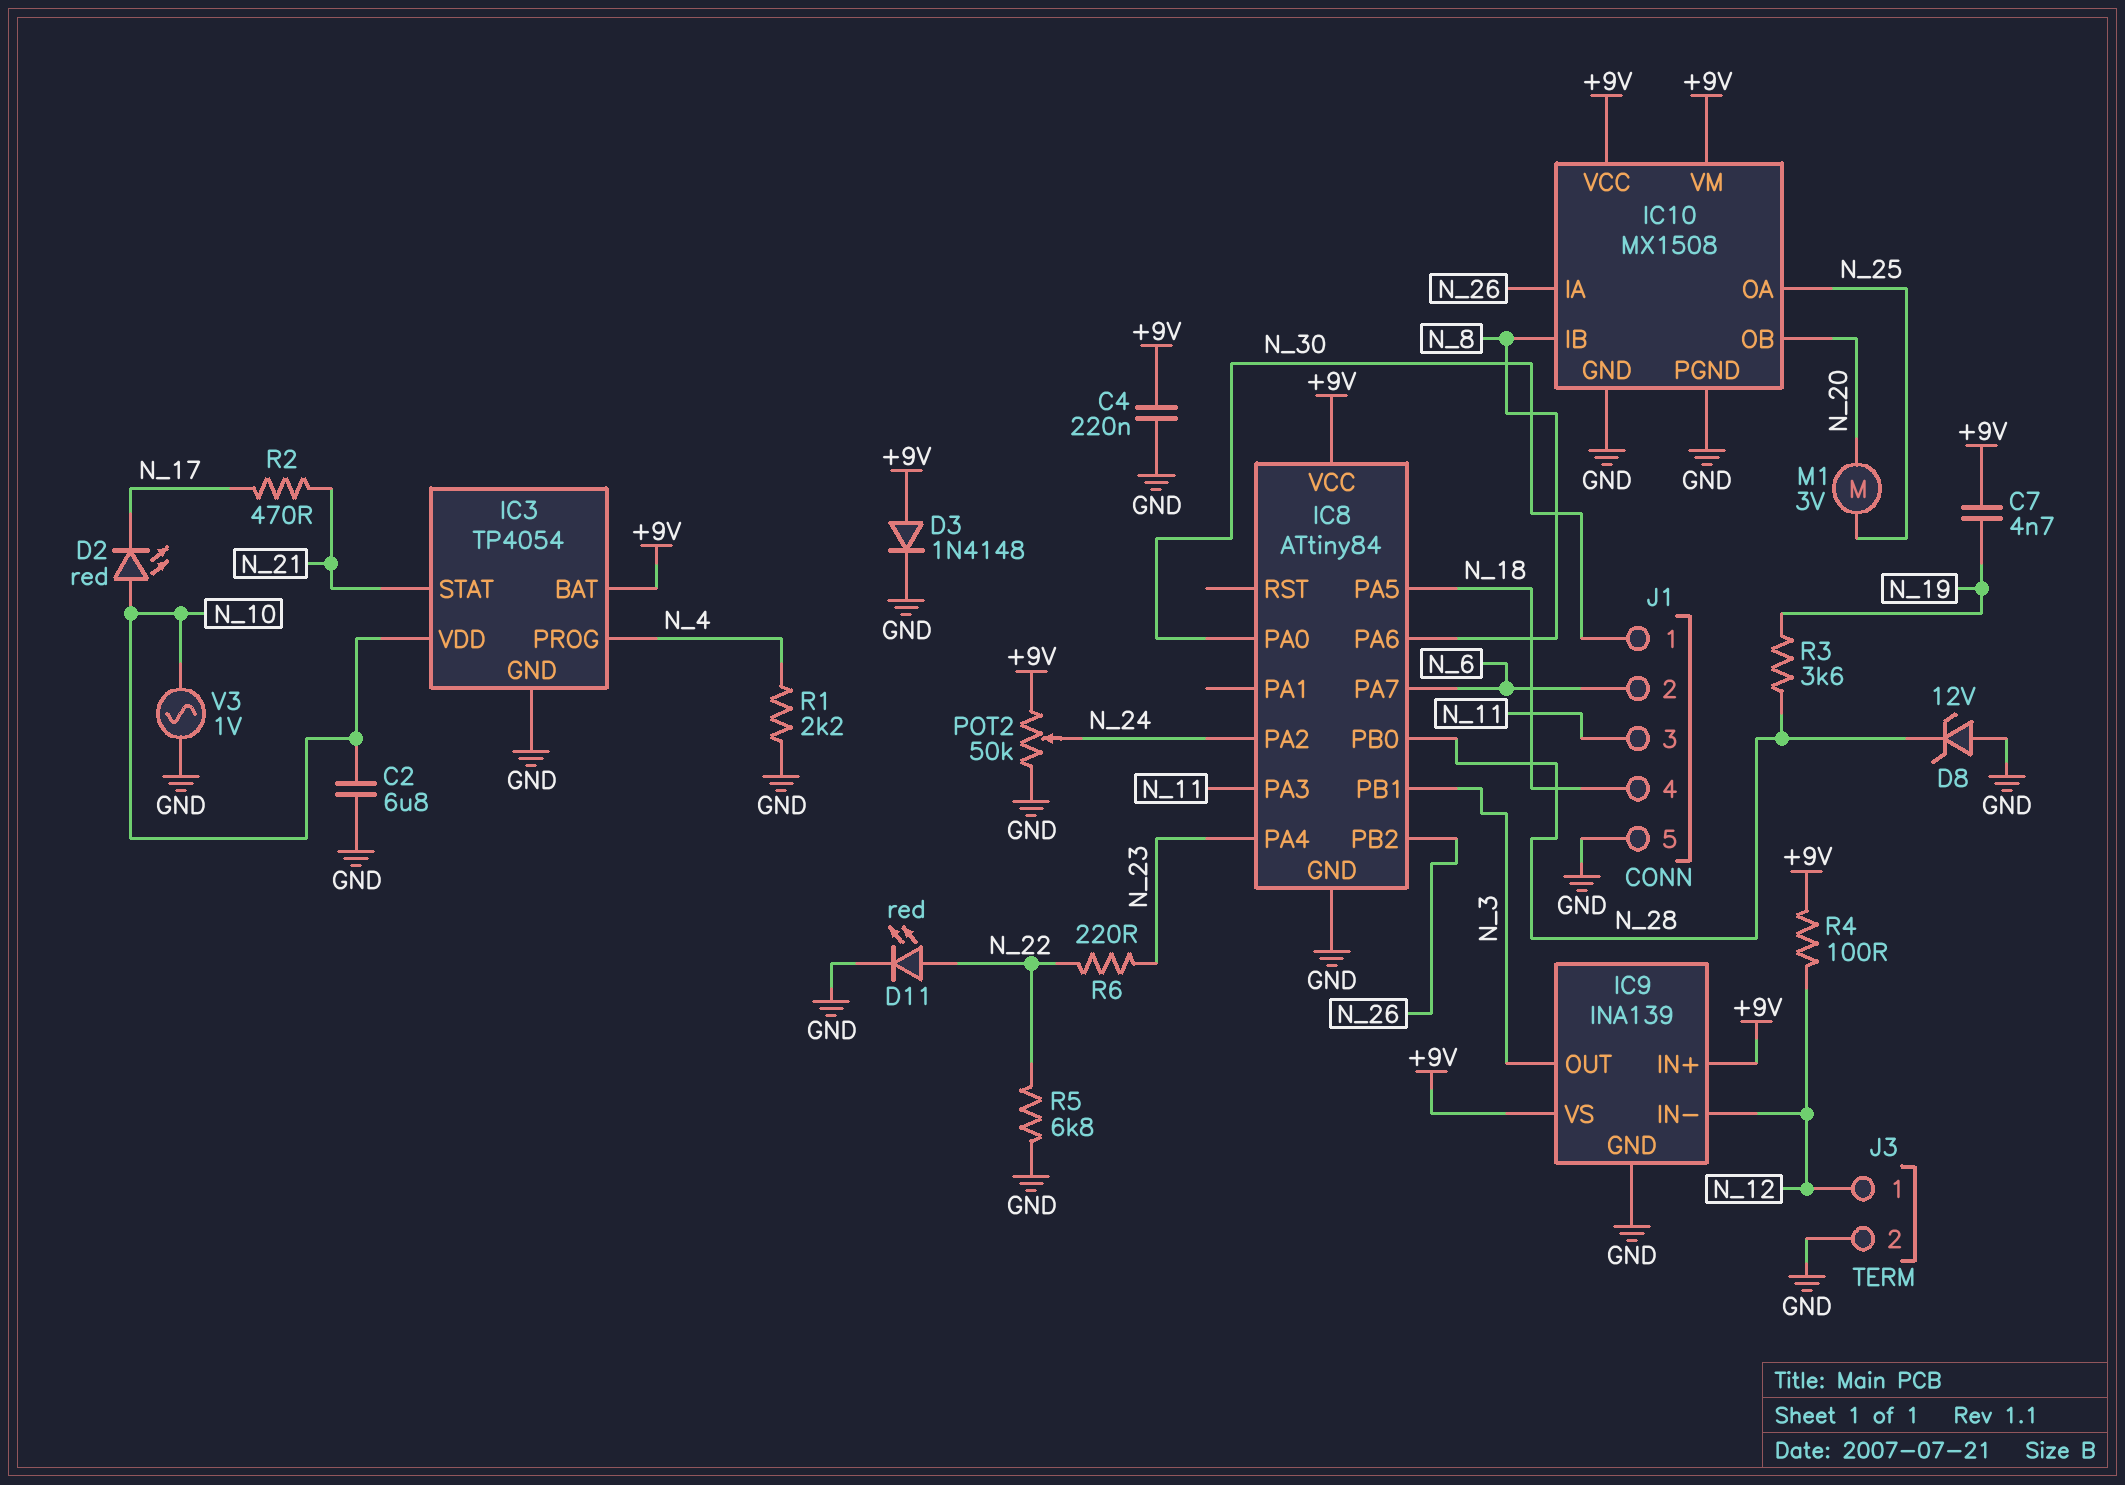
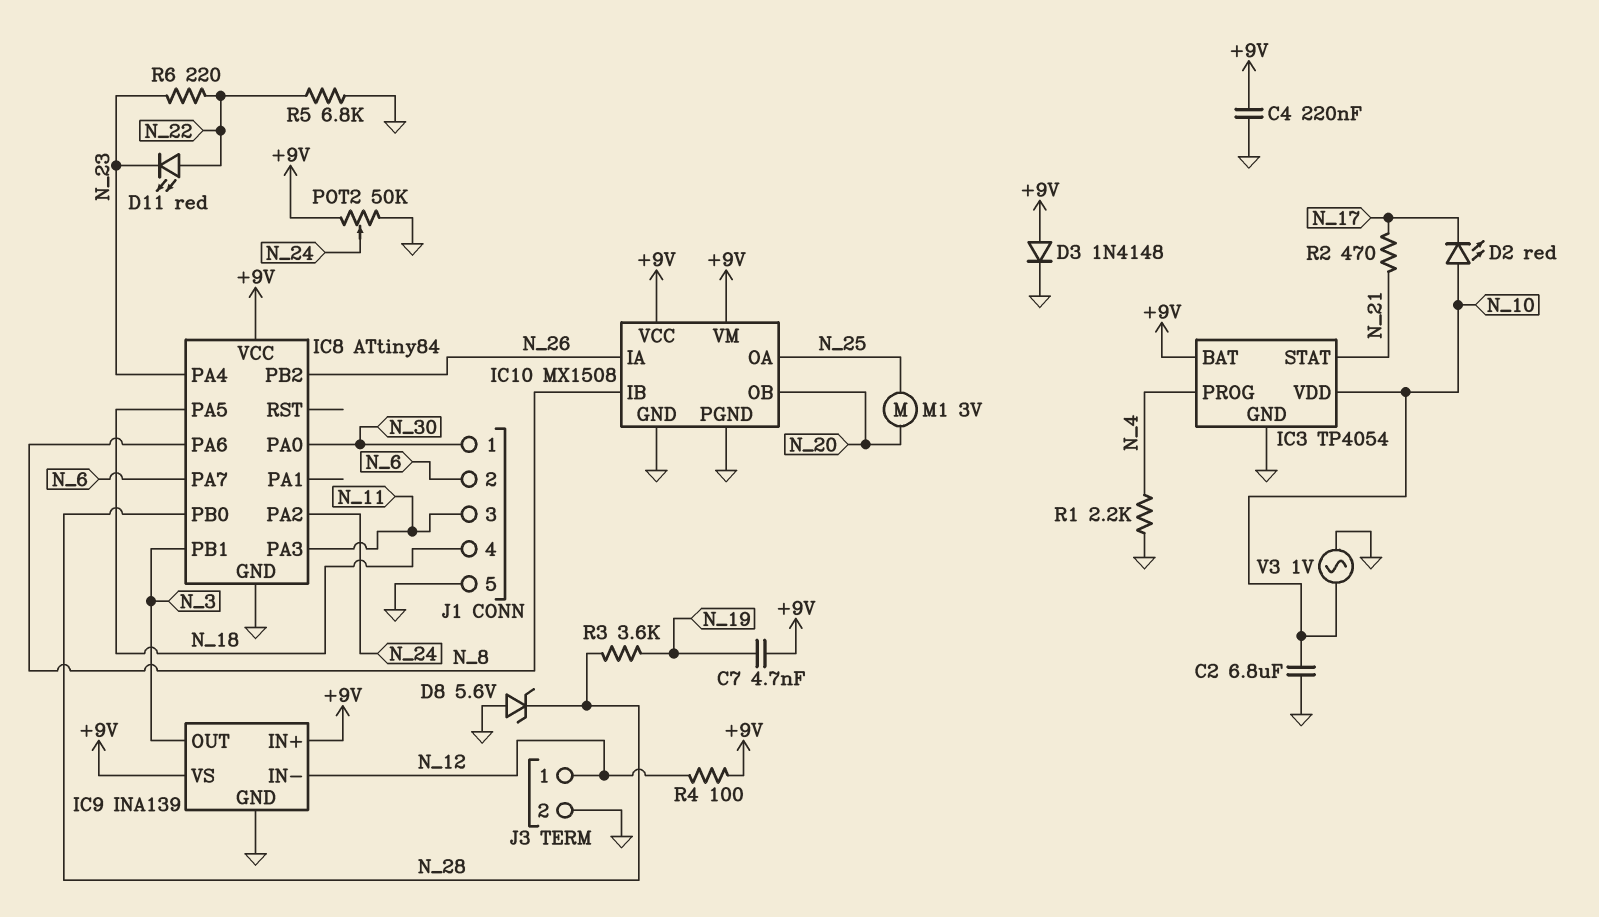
D8: zener 12V (A GND, K N_28) -> zener 5.6V (A GND, K N_28)
D11: LED red (A N_22, K GND) -> LED red (A N_22, K N_23)

